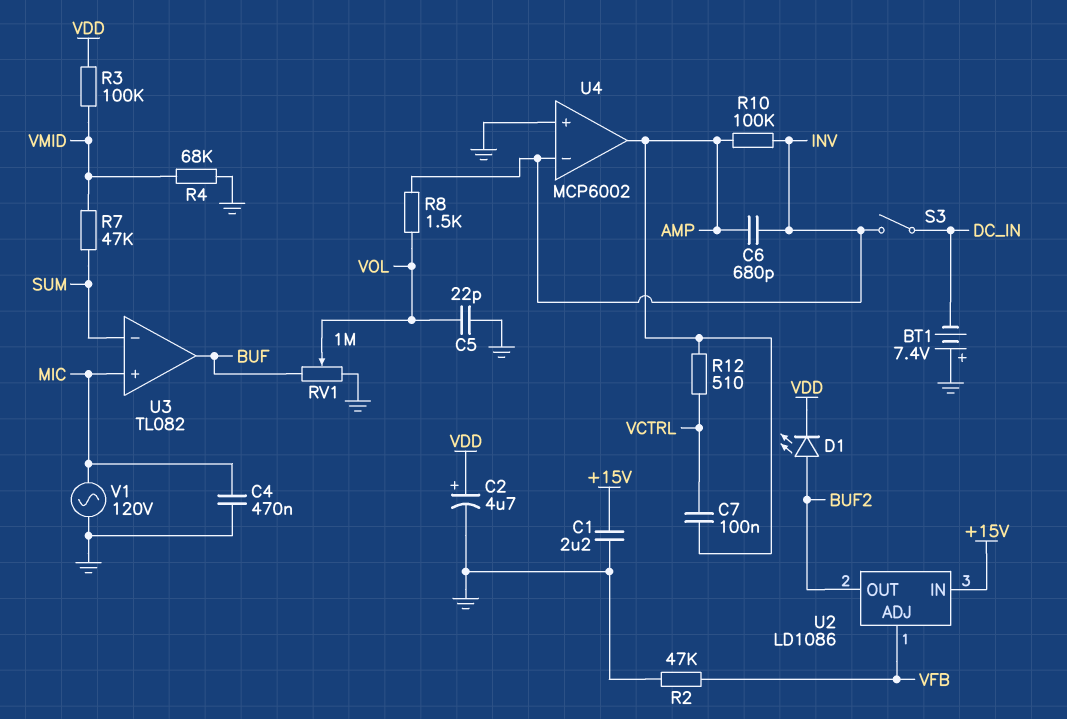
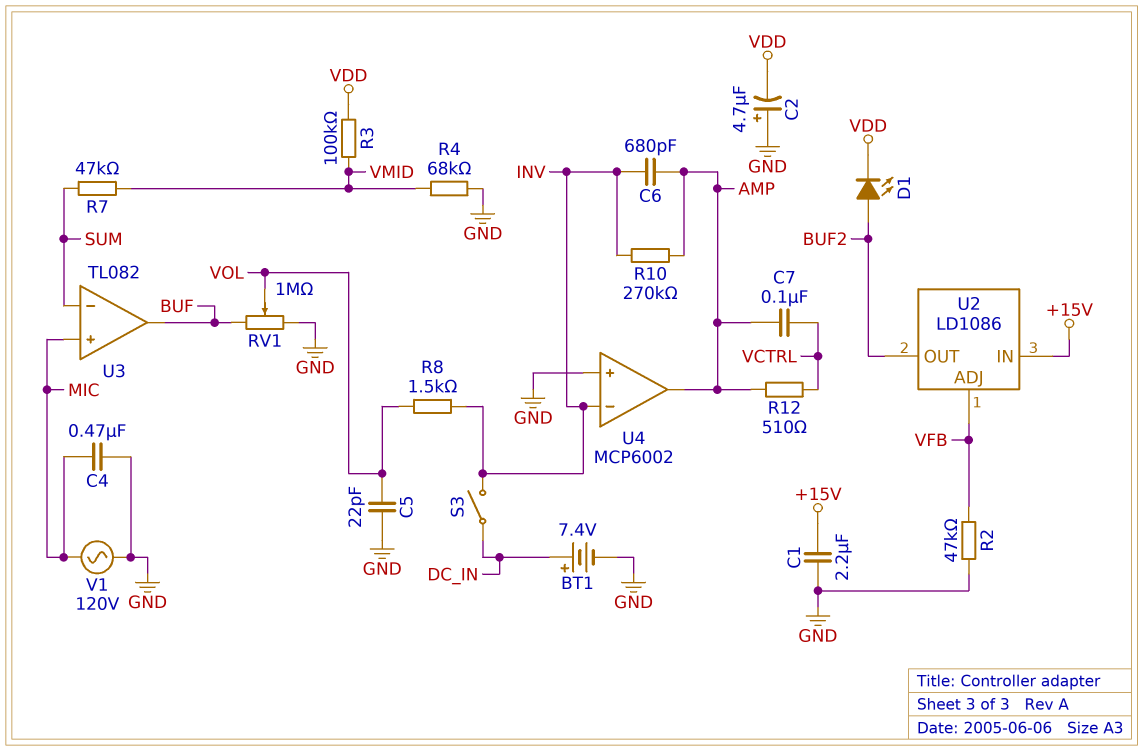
BT1: 7.4V (plus GND, minus DC_IN) -> 7.4V (plus DC_IN, minus GND)
C2: 4.7uF (plus VDD, minus GND) -> 4.7uF (plus GND, minus VDD)
R10: 100k (AMP, INV) -> 270k (AMP, INV)

